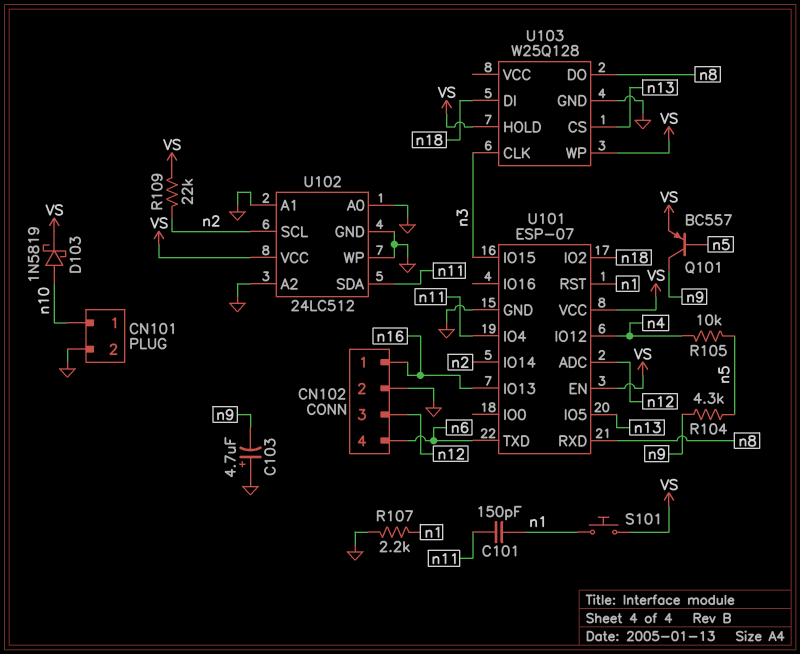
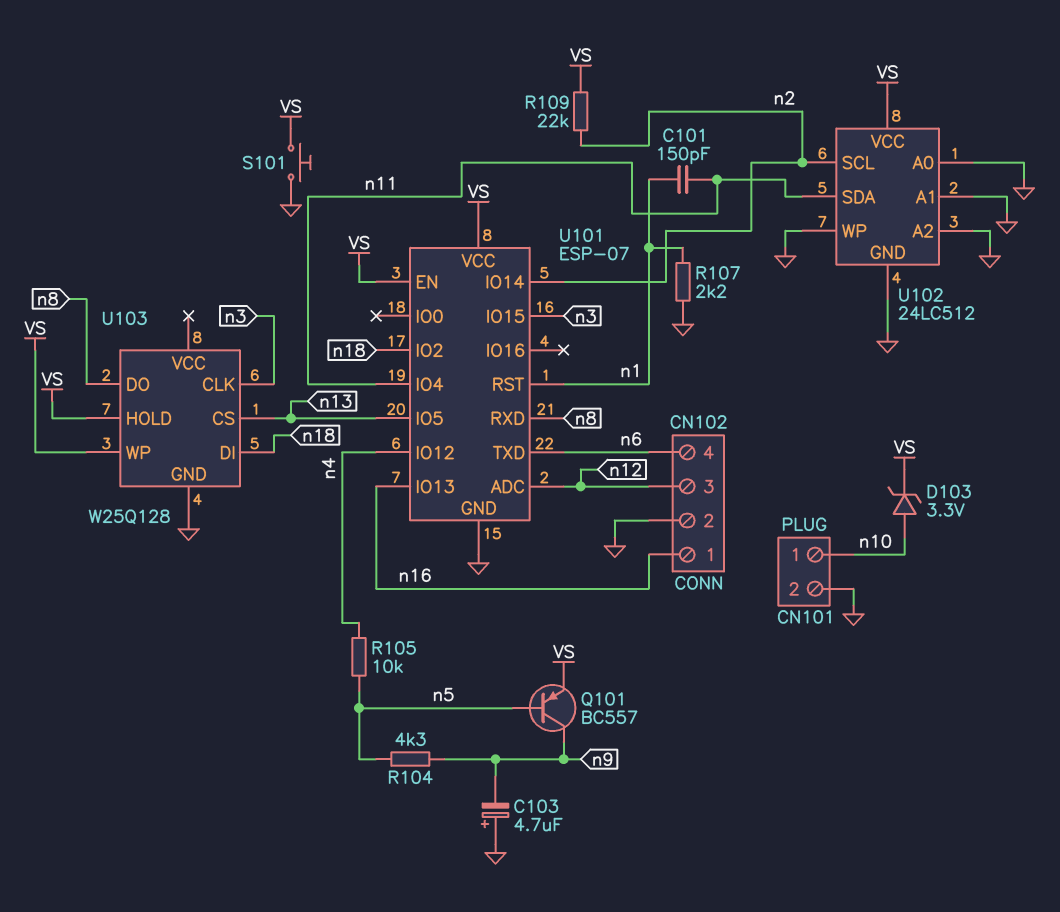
D103: schottky 1N5819 (A n10, K VS) -> zener 3.3V (A n10, K VS)
S101: button (VS, n1) -> button (GND, VS)

